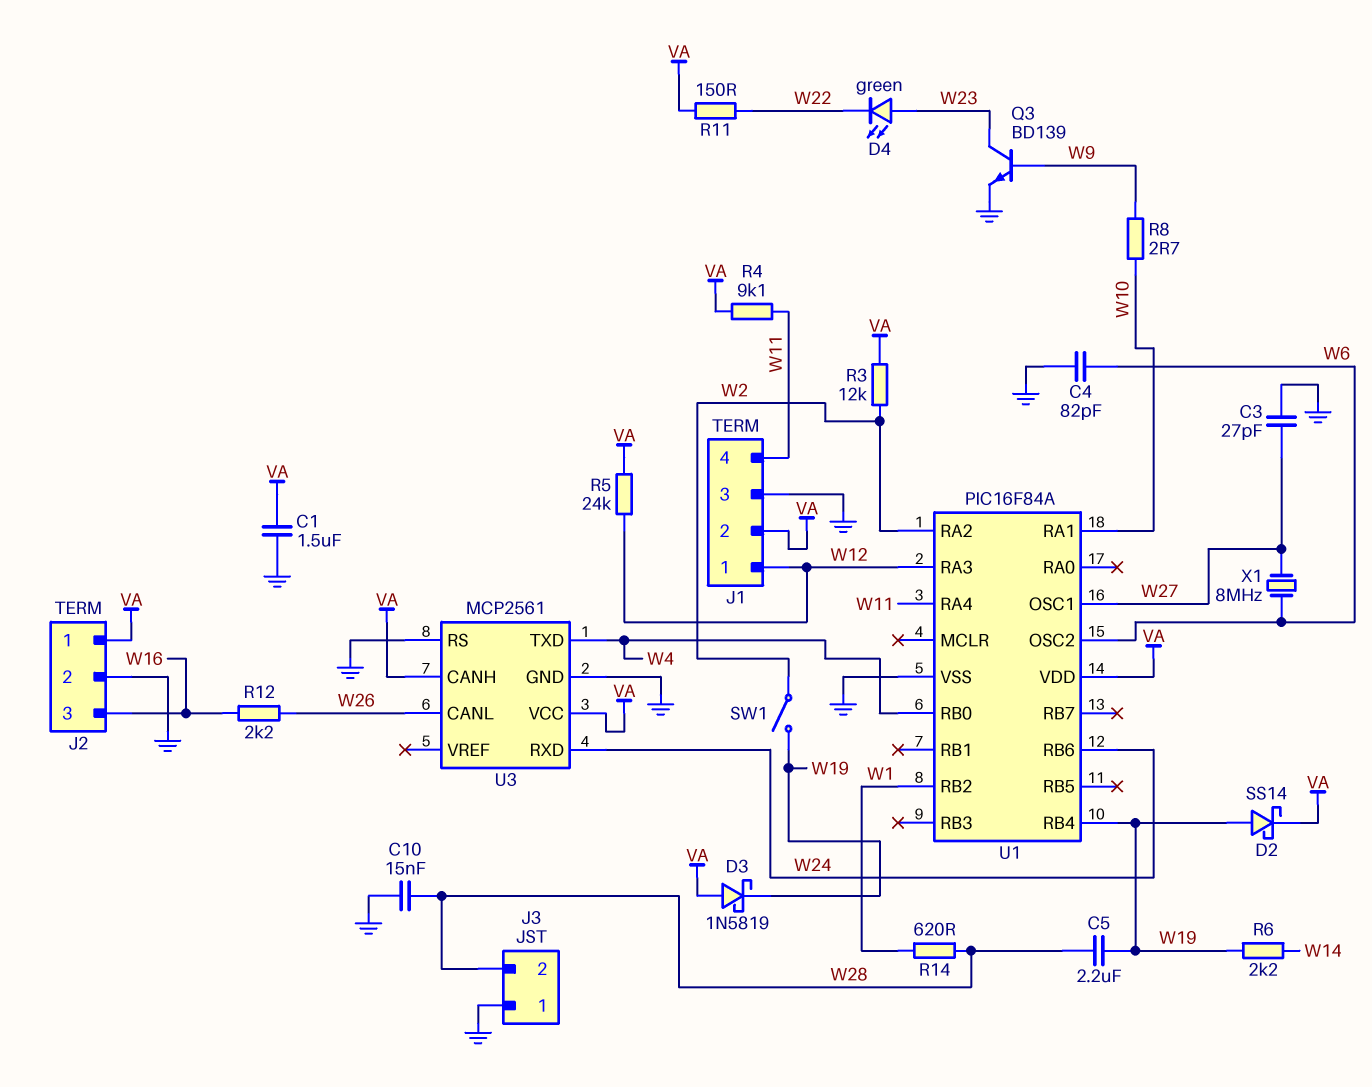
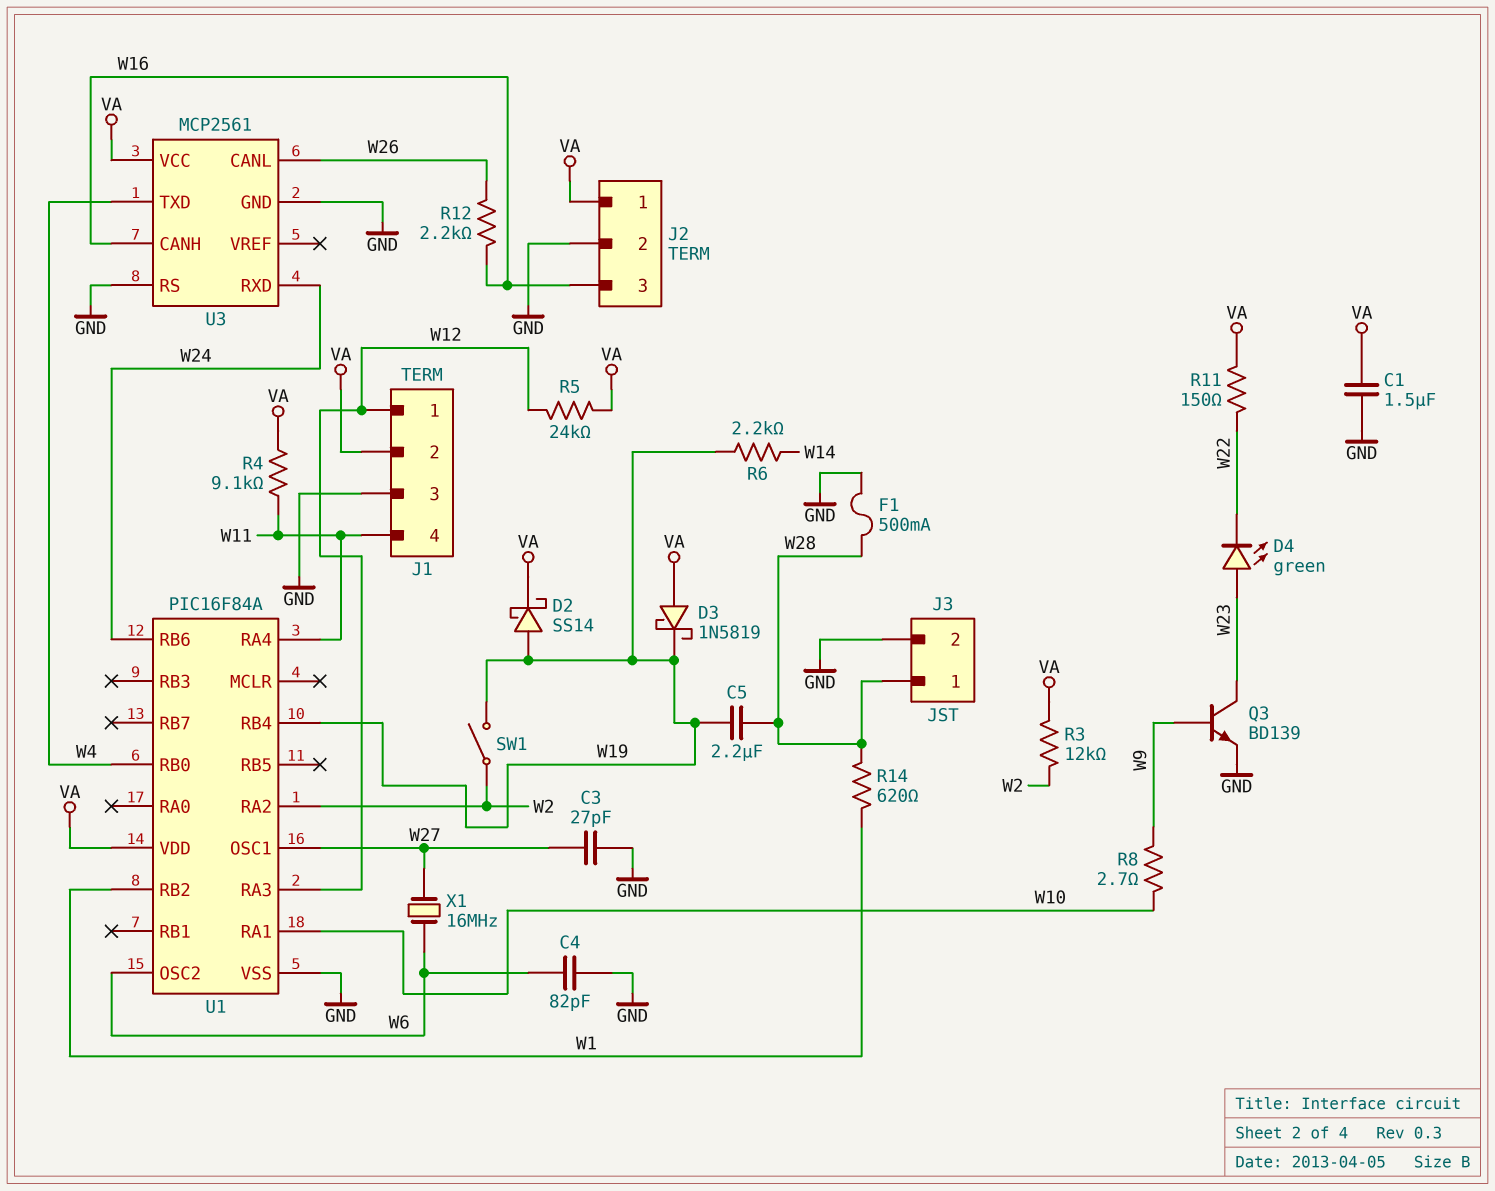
C10: 15nF (GND, W28) -> none
F1: none -> 500mA (GND, W28)
J3 pin 1: GND -> W28
J3 pin 2: W28 -> GND
U3 pin CANH: VA -> W16
X1: 8MHz (W6, W27) -> 16MHz (W6, W27)

